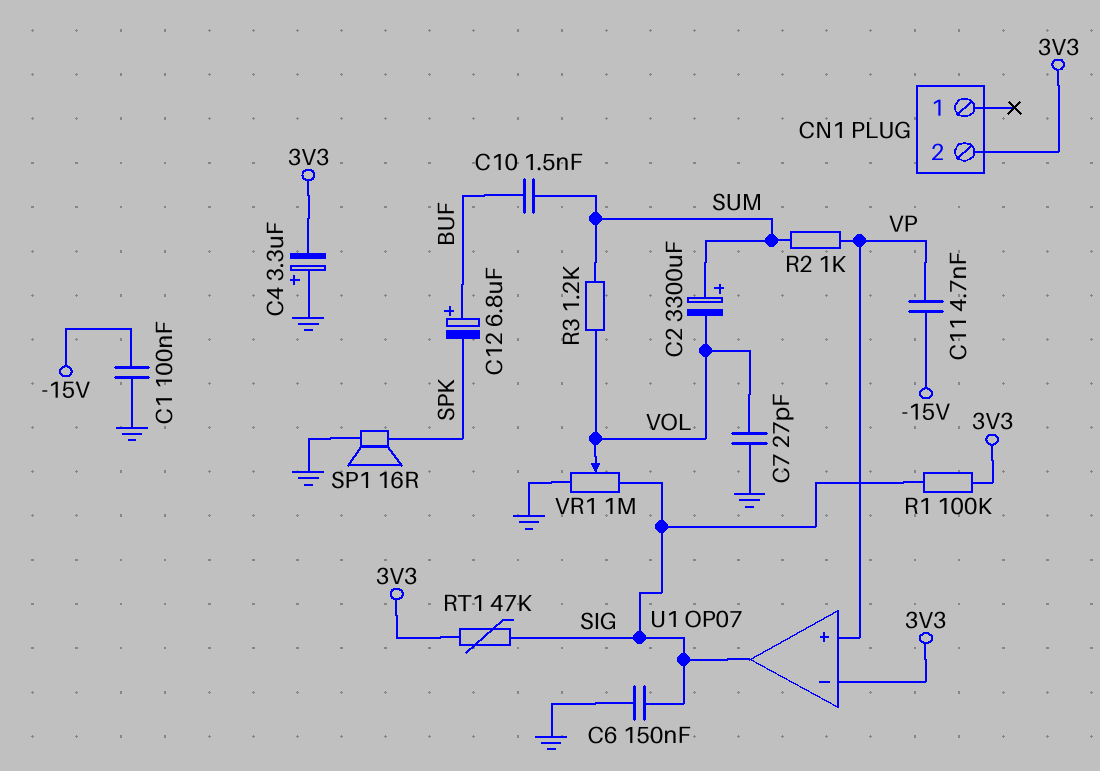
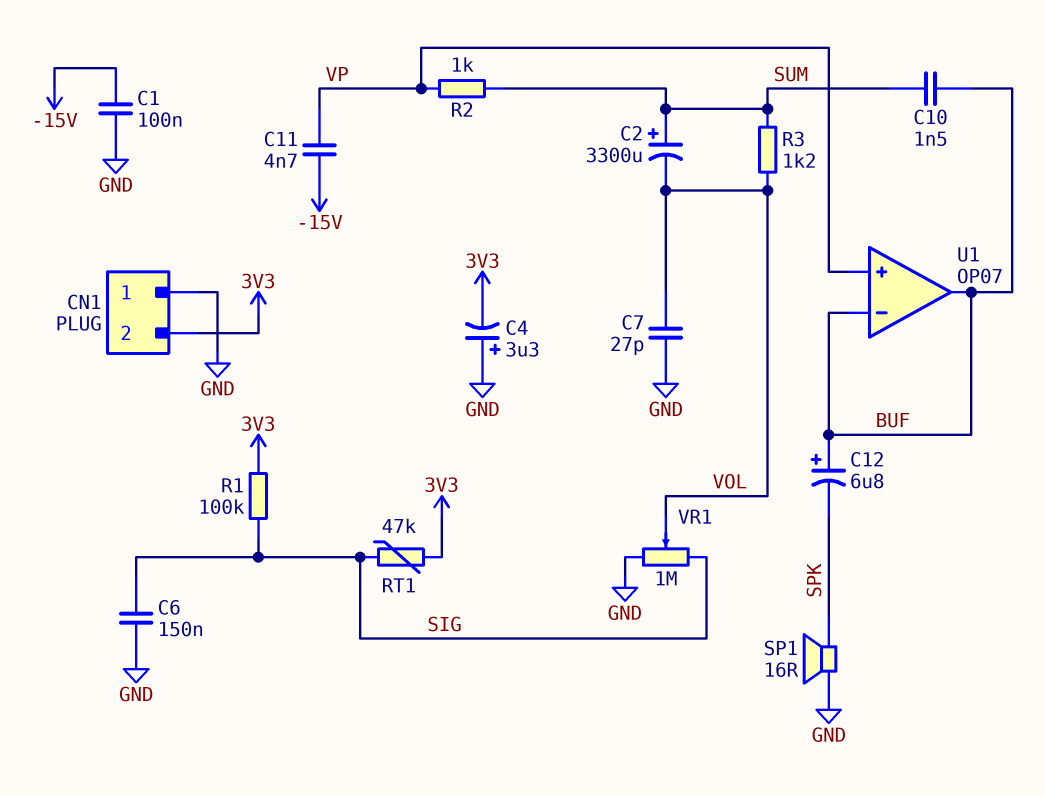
CN1 pin 1: none -> GND
U1 pin in-: 3V3 -> BUF
U1 pin out: SIG -> BUF

